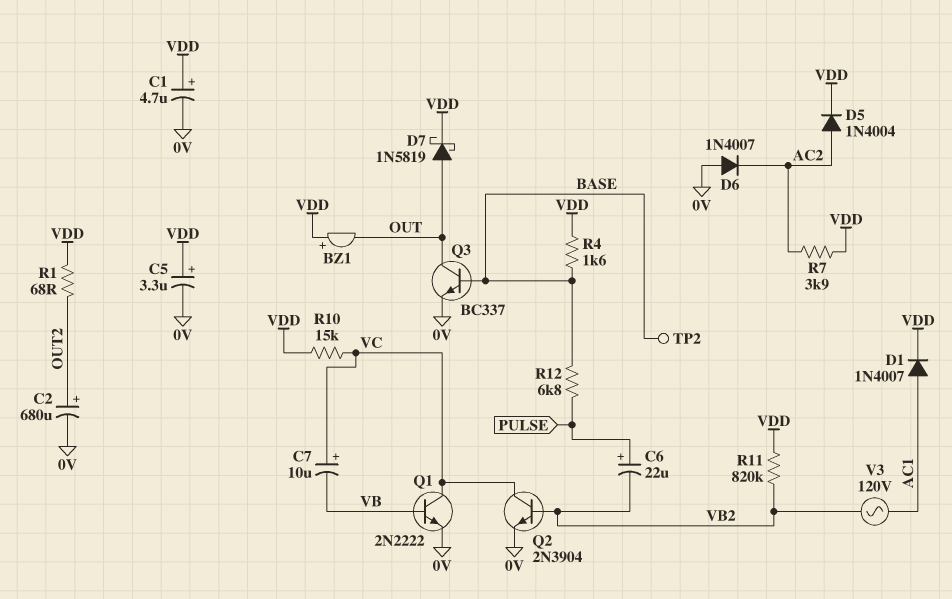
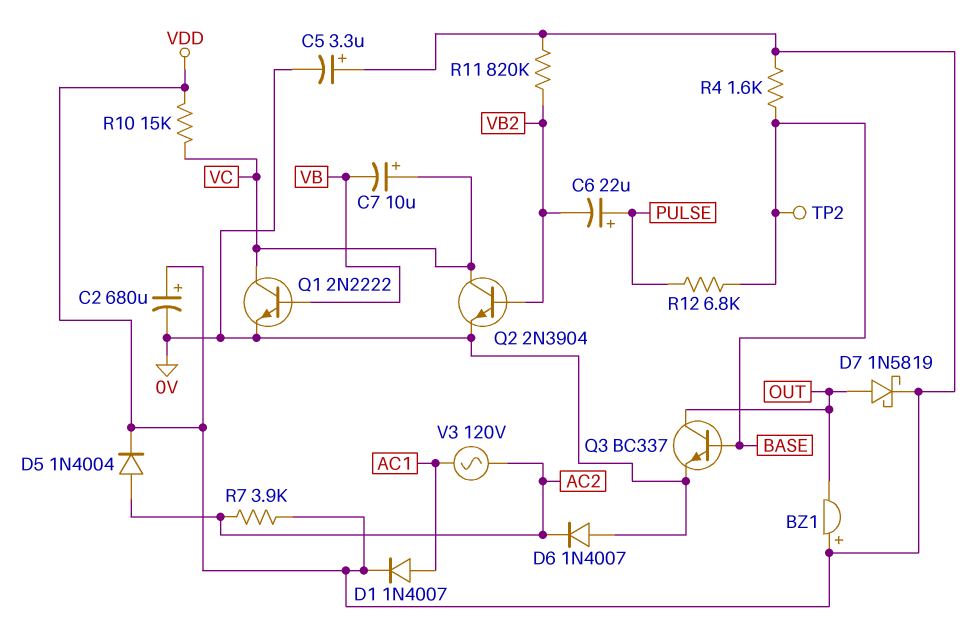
C1: 4.7uF (plus VDD, minus 0V) -> none
C2: 680uF (plus OUT2, minus 0V) -> 680uF (plus VDD, minus 0V)
R1: 68 (OUT2, VDD) -> none
V3: AC 120V (AC1, VB2) -> AC 120V (AC1, AC2)

